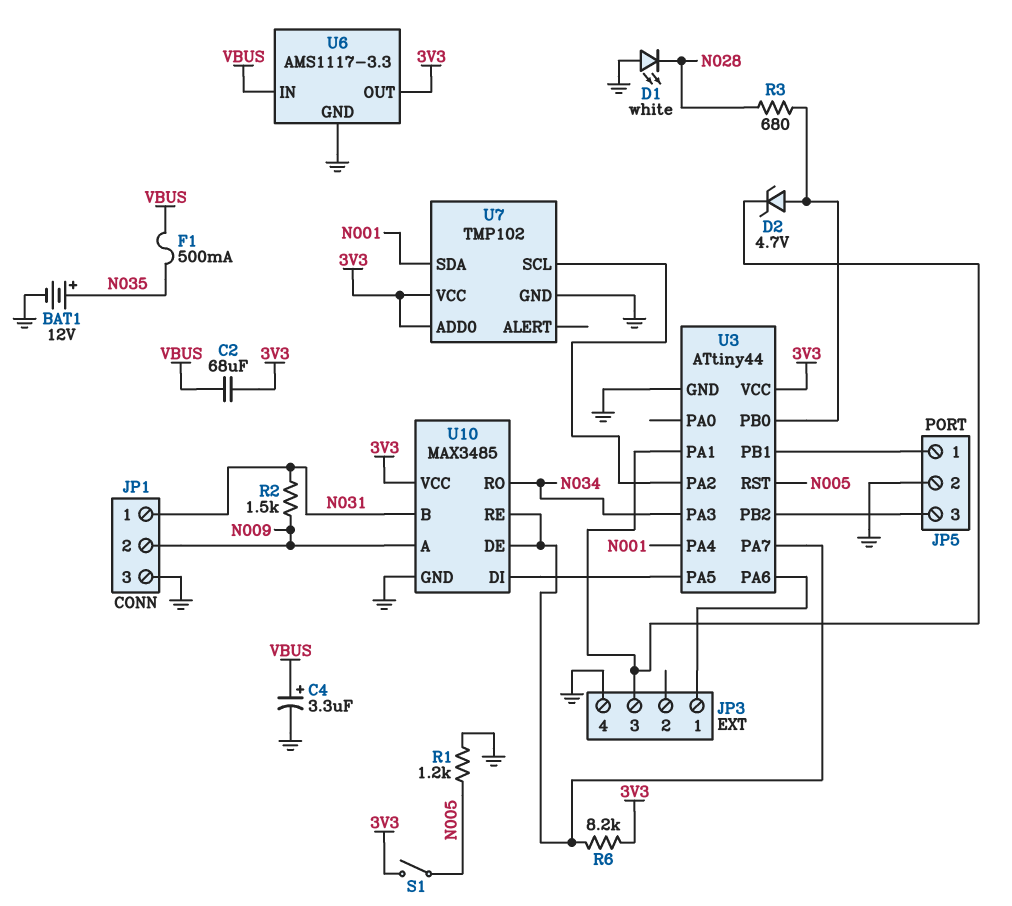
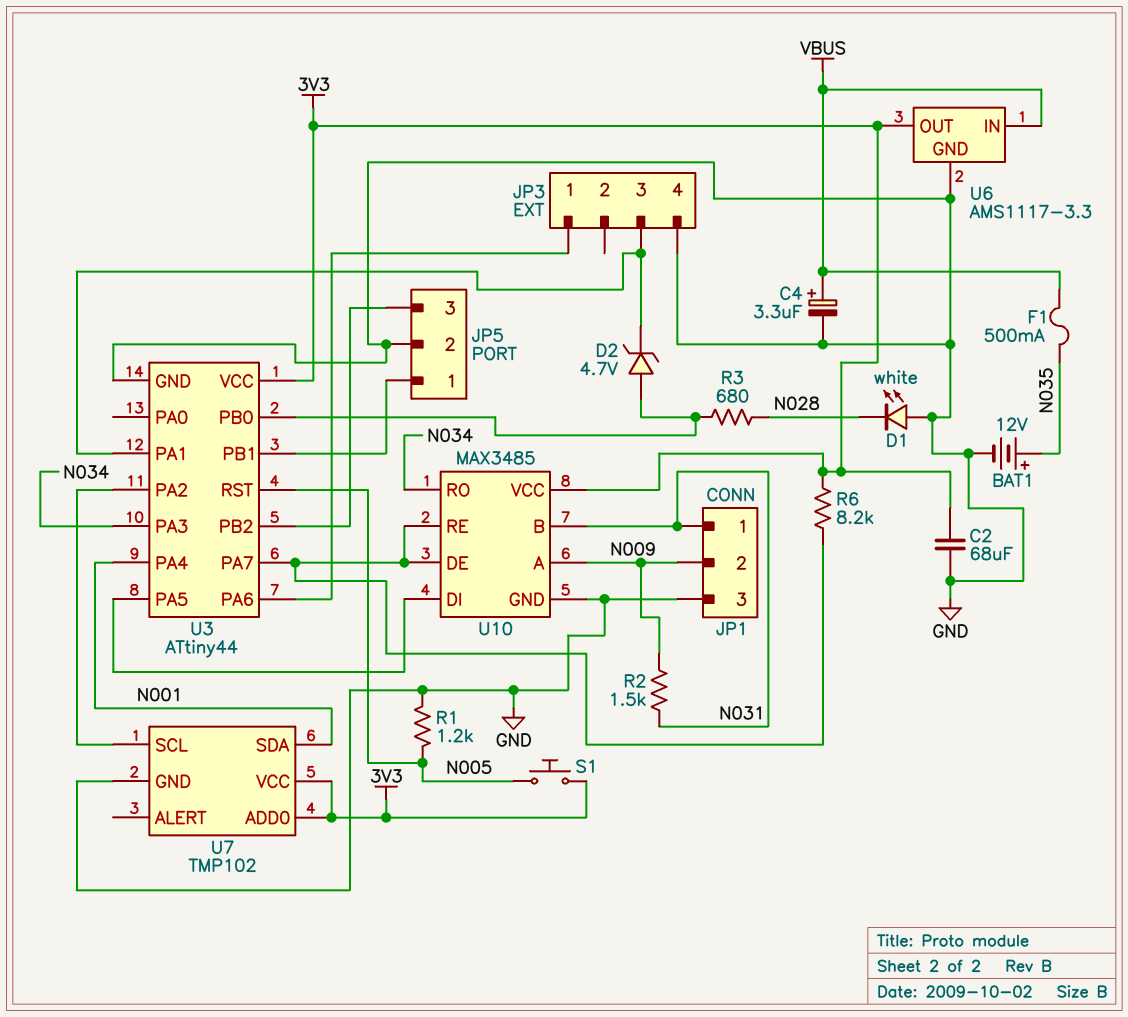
C2: 68uF (3V3, VBUS) -> 68uF (3V3, GND)
S1: switch (3V3, N005) -> button (3V3, N005)

